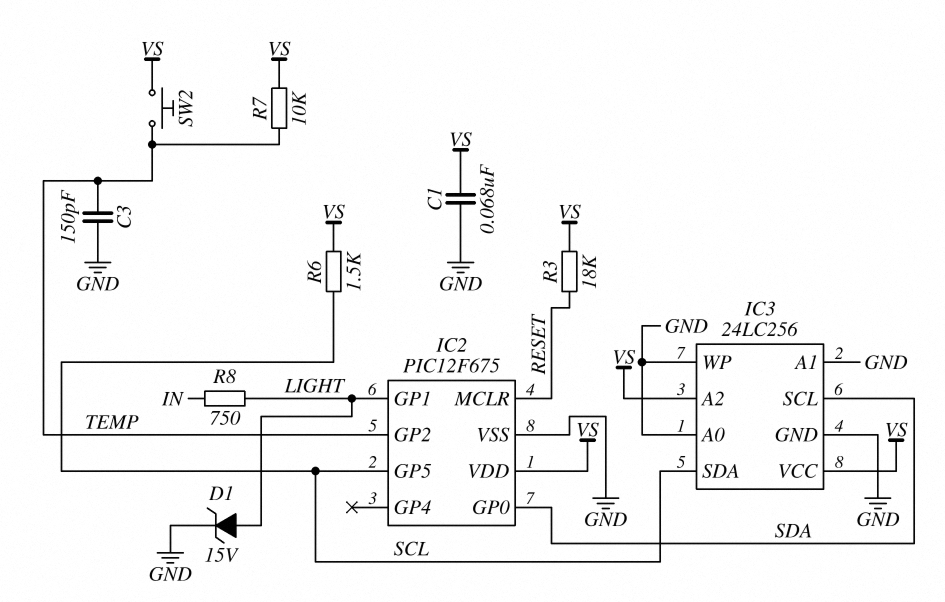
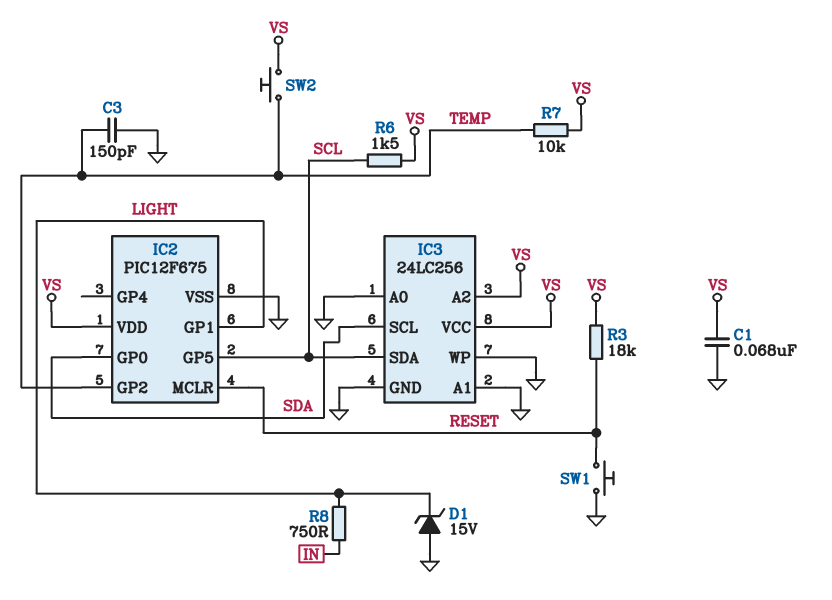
D1: zener 15V (A LIGHT, K GND) -> zener 15V (A GND, K LIGHT)
SW1: none -> button (GND, RESET)

